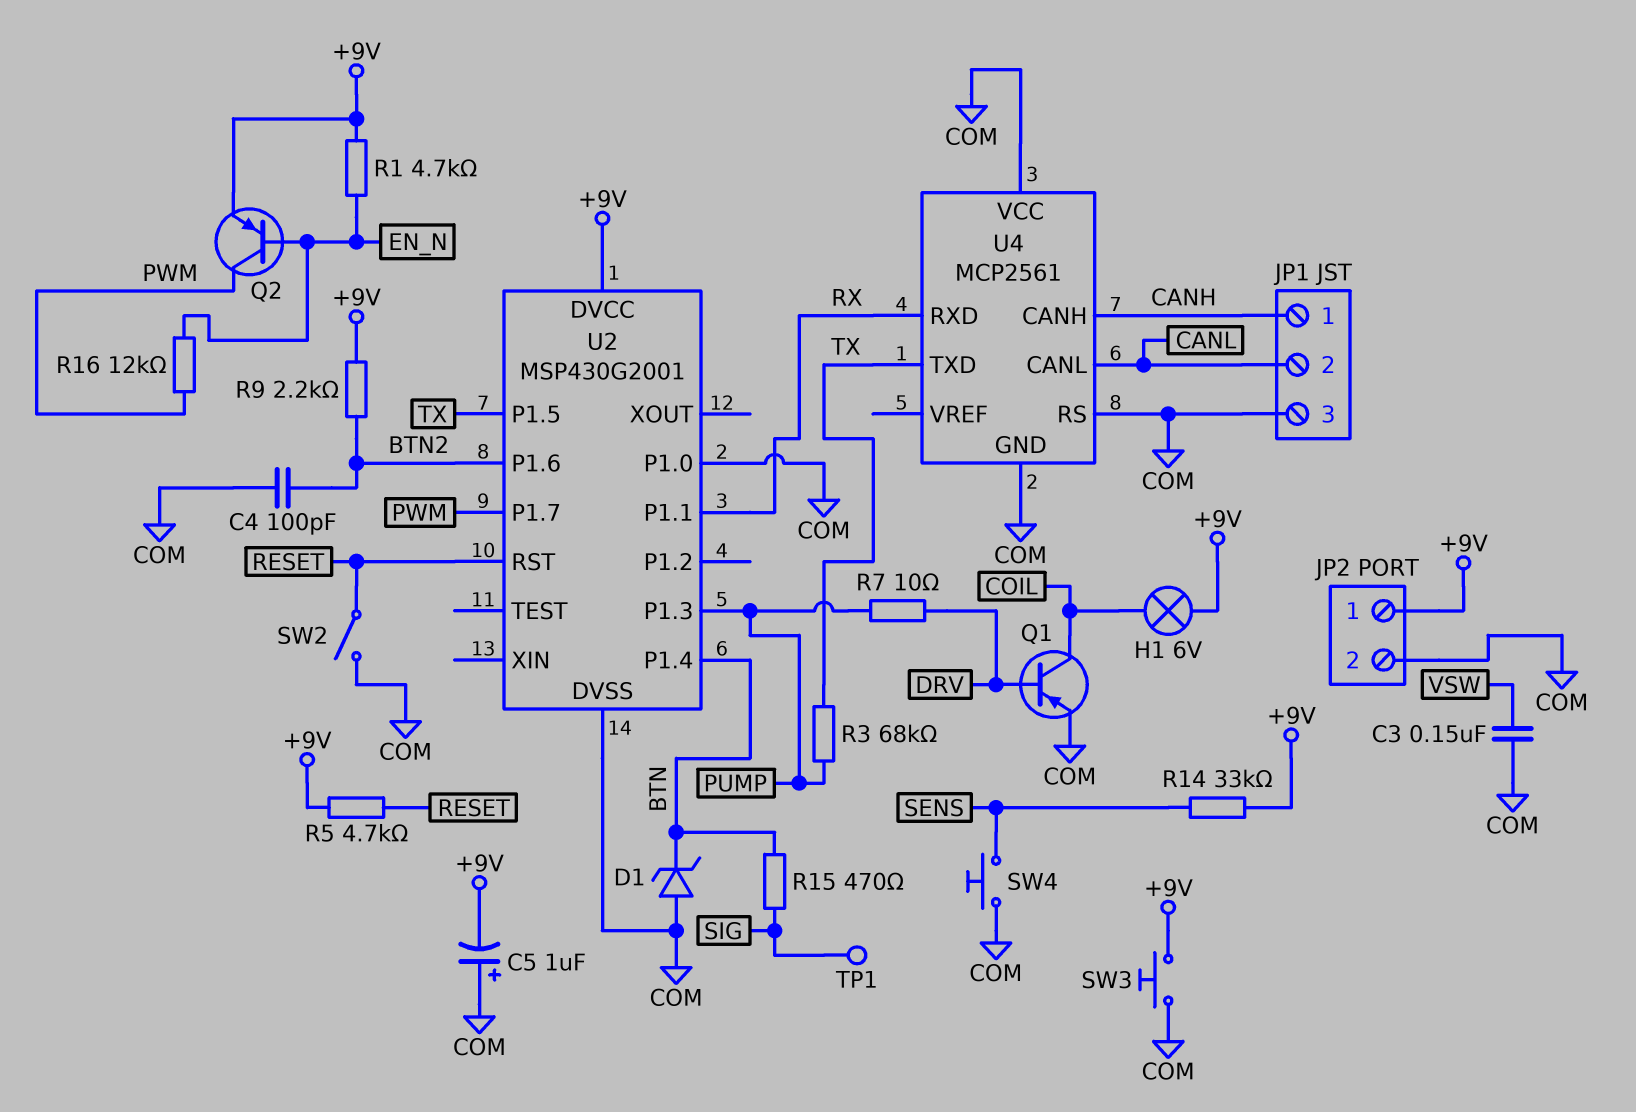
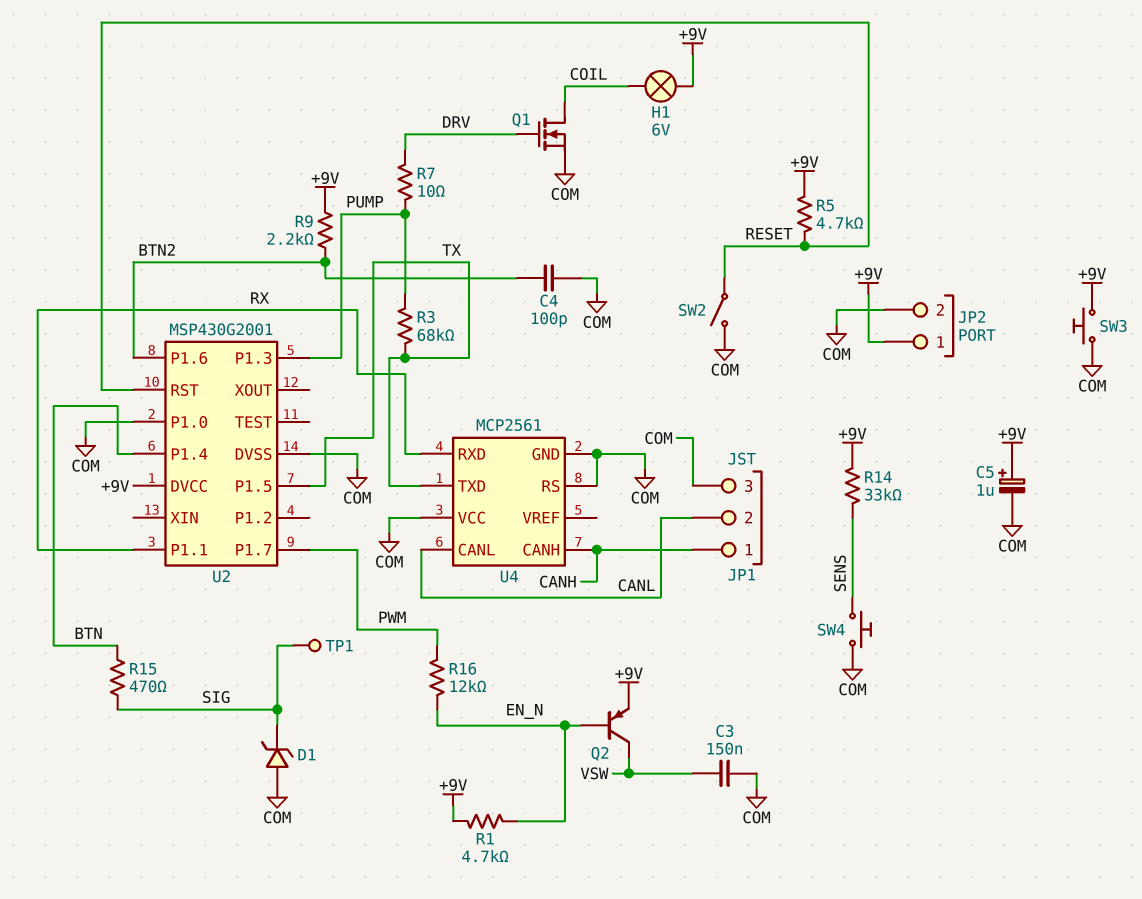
C5: 1uF (plus COM, minus +9V) -> 1uF (plus +9V, minus COM)
D1: zener (A COM, K BTN) -> zener (A COM, K SIG)
Q1: PNP (B DRV, C COIL, E COM) -> NMOS (G DRV, D COIL, S COM)
Q2: PNP (B EN_N, C PWM, E +9V) -> PNP (B EN_N, C VSW, E +9V)

